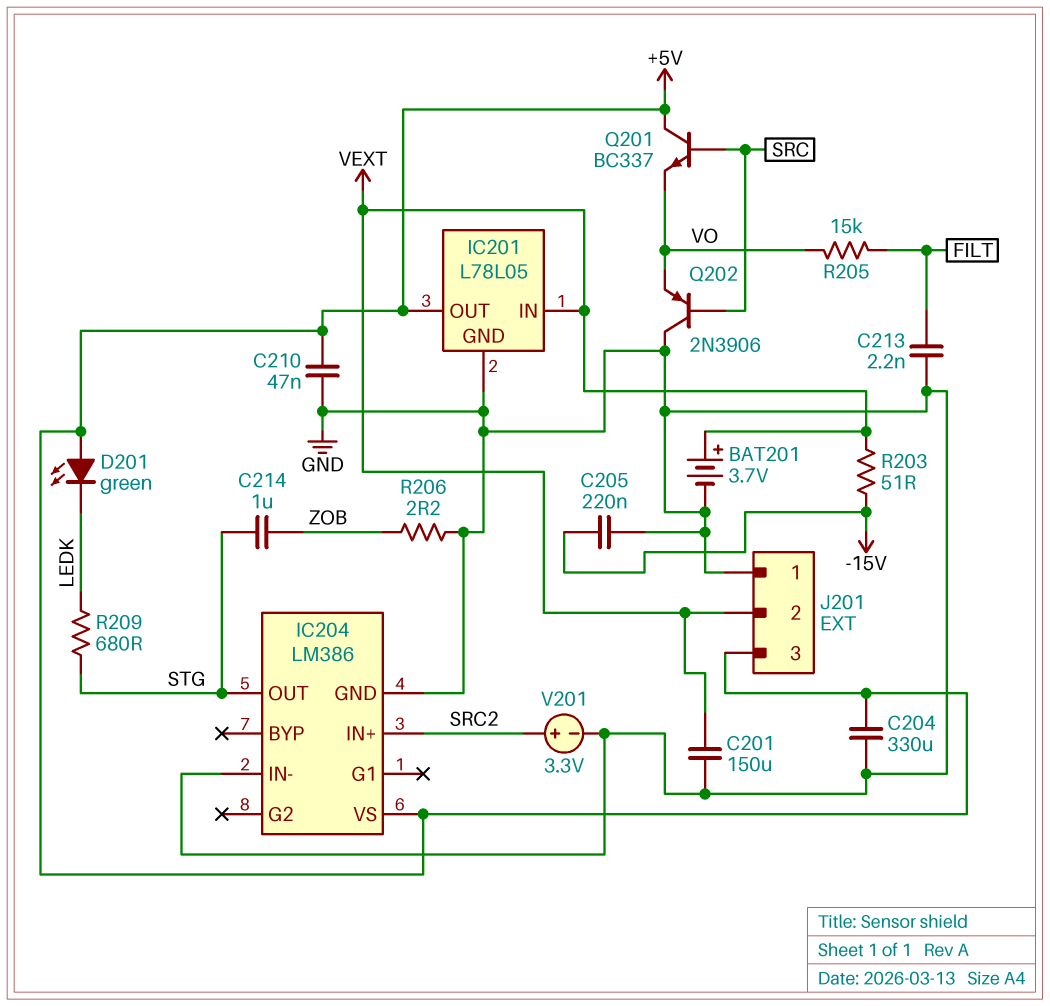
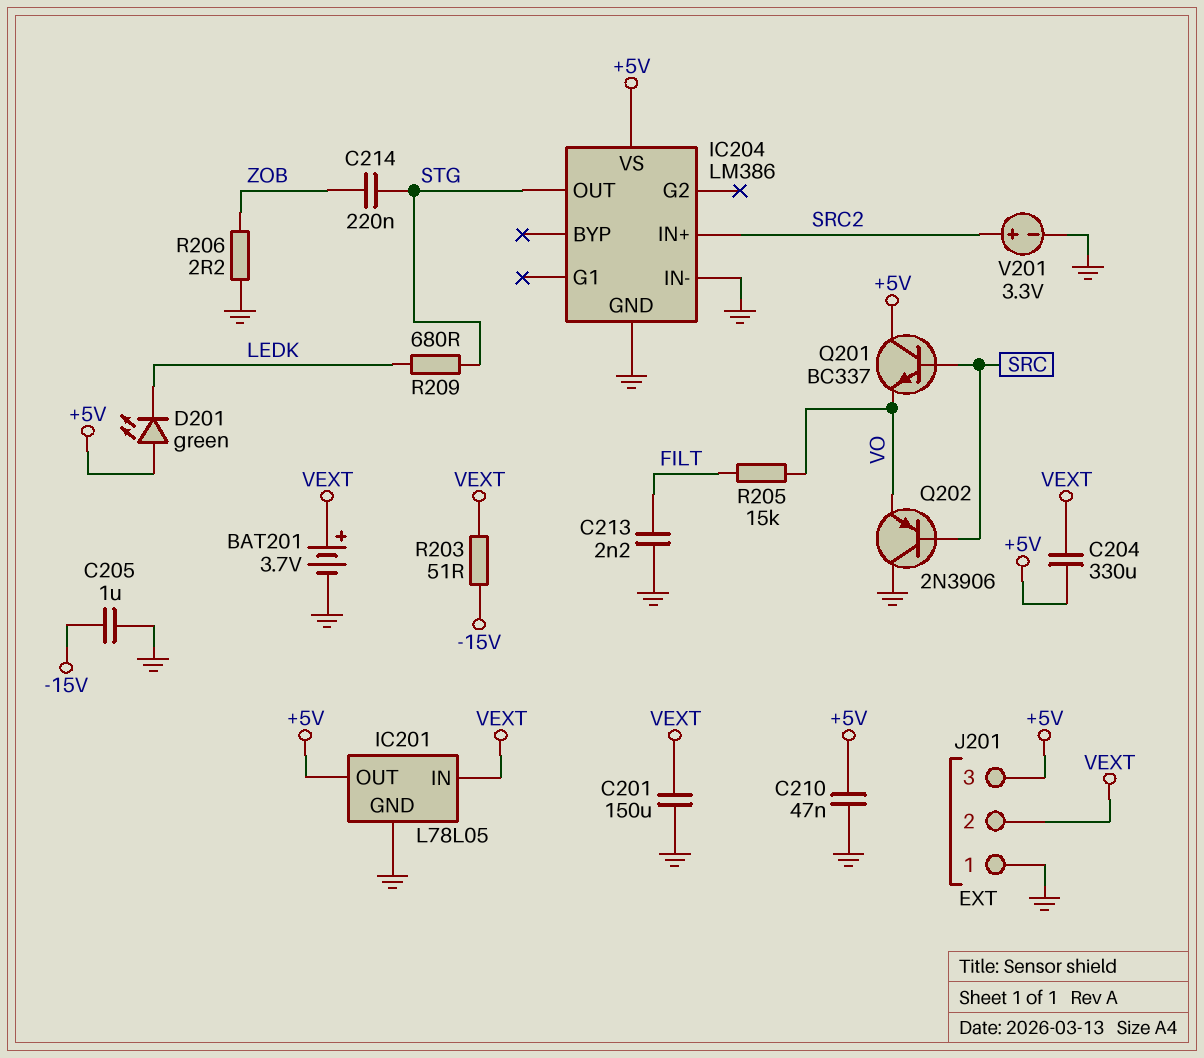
C204: 330uF (+5V, GND) -> 330uF (+5V, VEXT)
C205: 220nF (-15V, GND) -> 1uF (-15V, GND)
C214: 1uF (STG, ZOB) -> 220nF (STG, ZOB)

